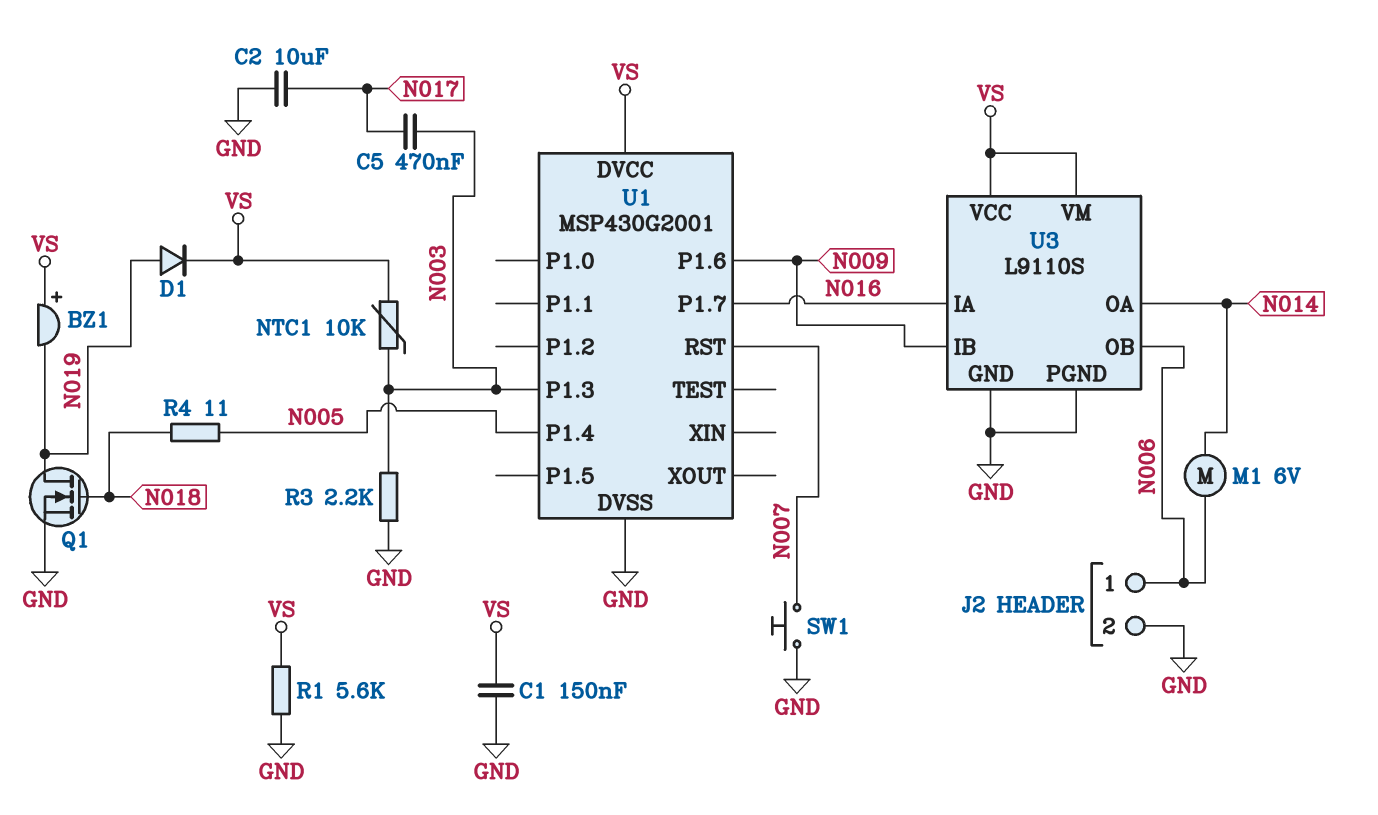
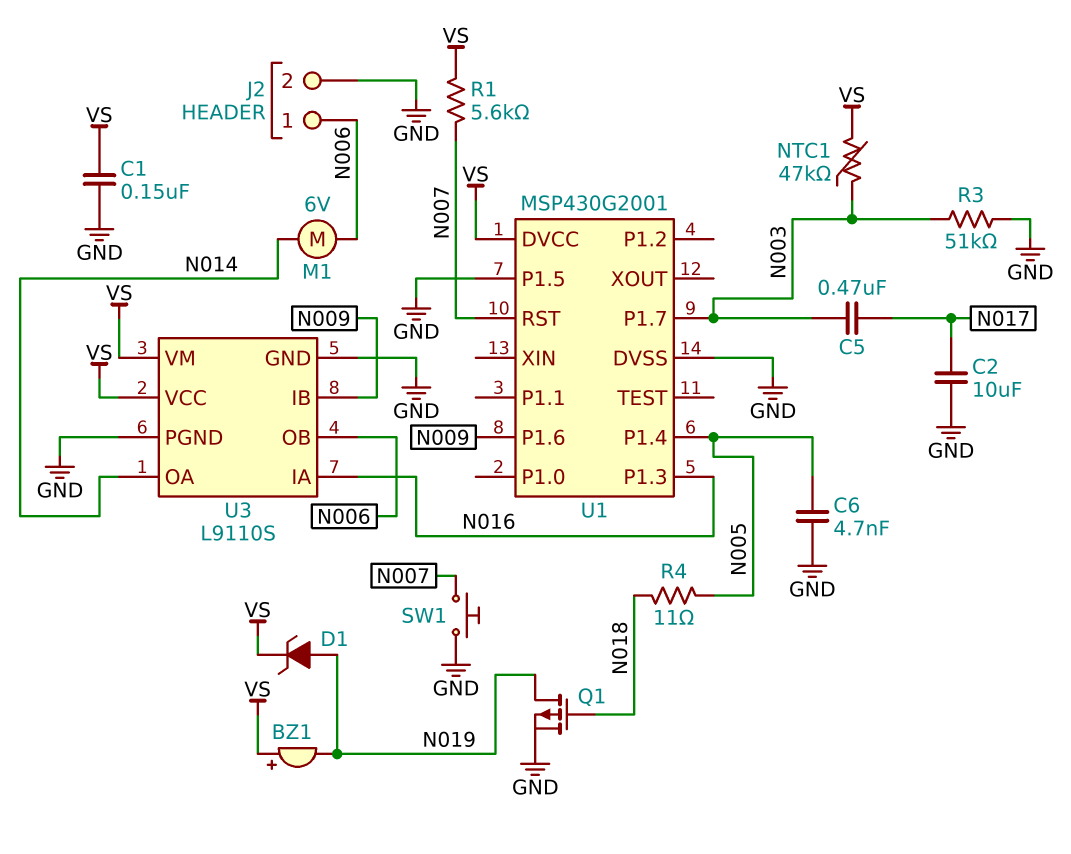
C6: none -> 4.7nF (GND, N005)
D1: diode (A N019, K VS) -> zener (A N019, K VS)
NTC1: 10k (N003, VS) -> 47k (N003, VS)
Q1: NMOS (G N018, D N019, S GND) -> PMOS (G N018, D N019, S GND)
R1: 5.6k (GND, VS) -> 5.6k (N007, VS)
R3: 2.2k (GND, N003) -> 51k (GND, N003)
U1 pin P1.3: N003 -> N016
U1 pin P1.5: none -> GND
U1 pin P1.7: N016 -> N003

